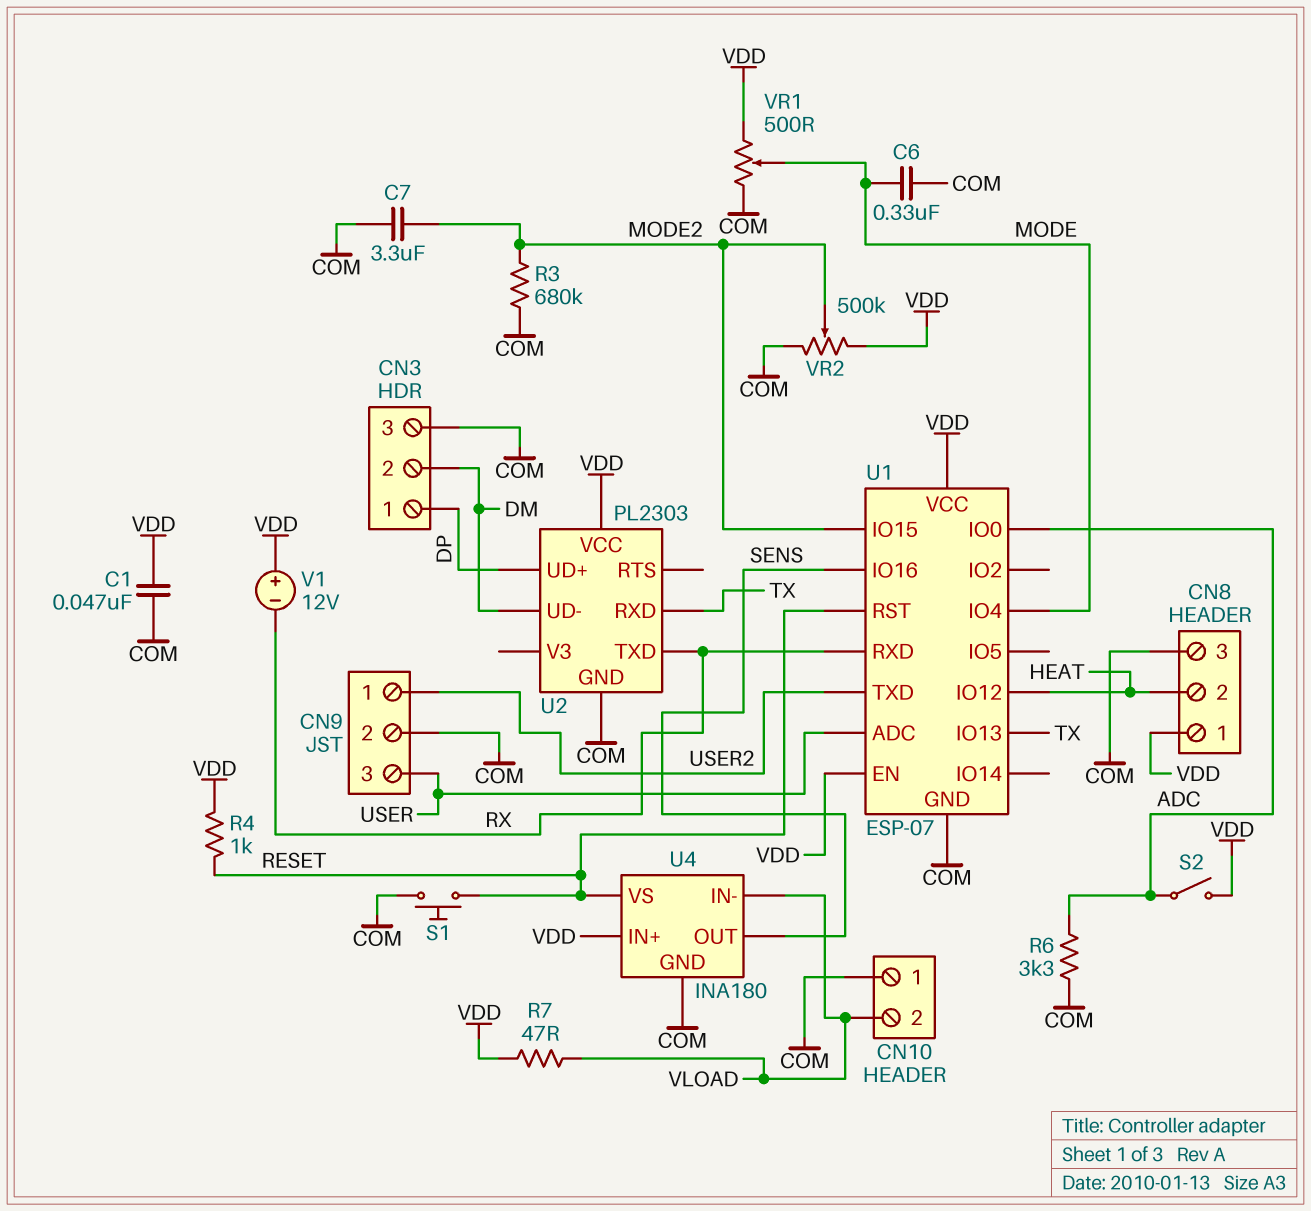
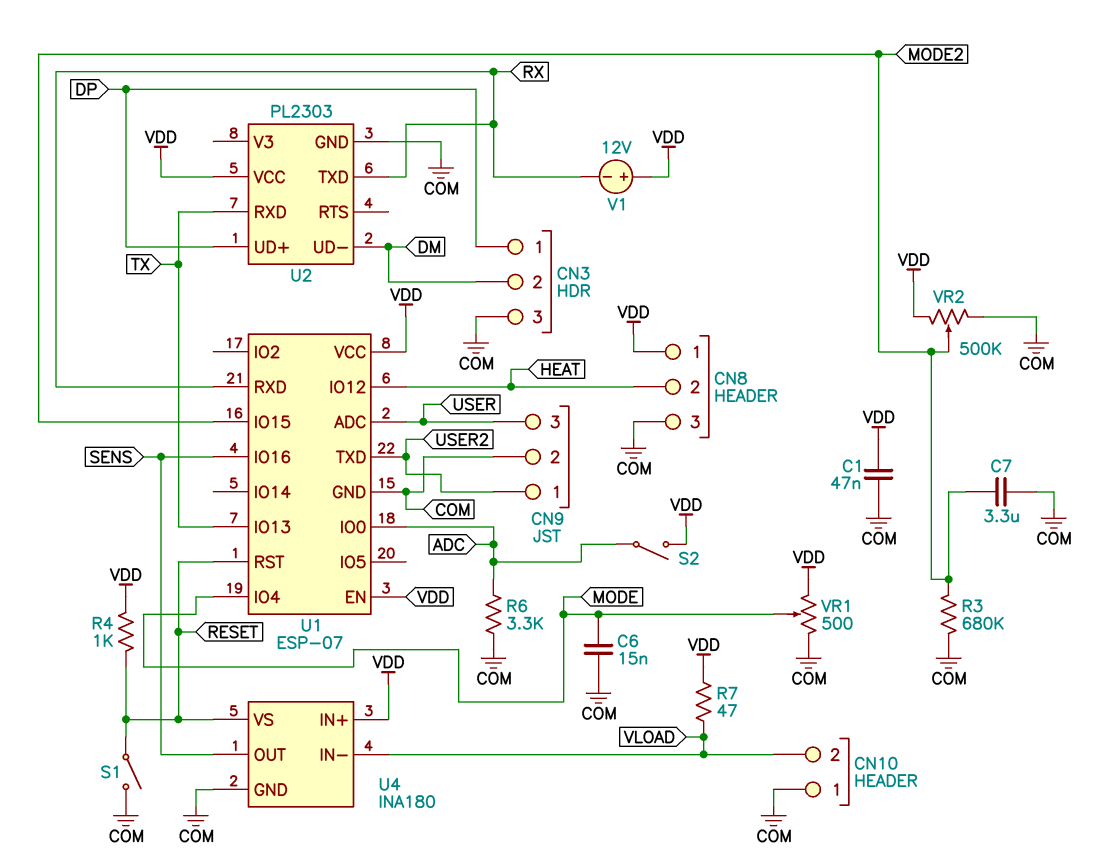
C6: 330nF (COM, MODE) -> 15nF (COM, MODE)
S1: button (COM, RESET) -> switch (COM, RESET)

